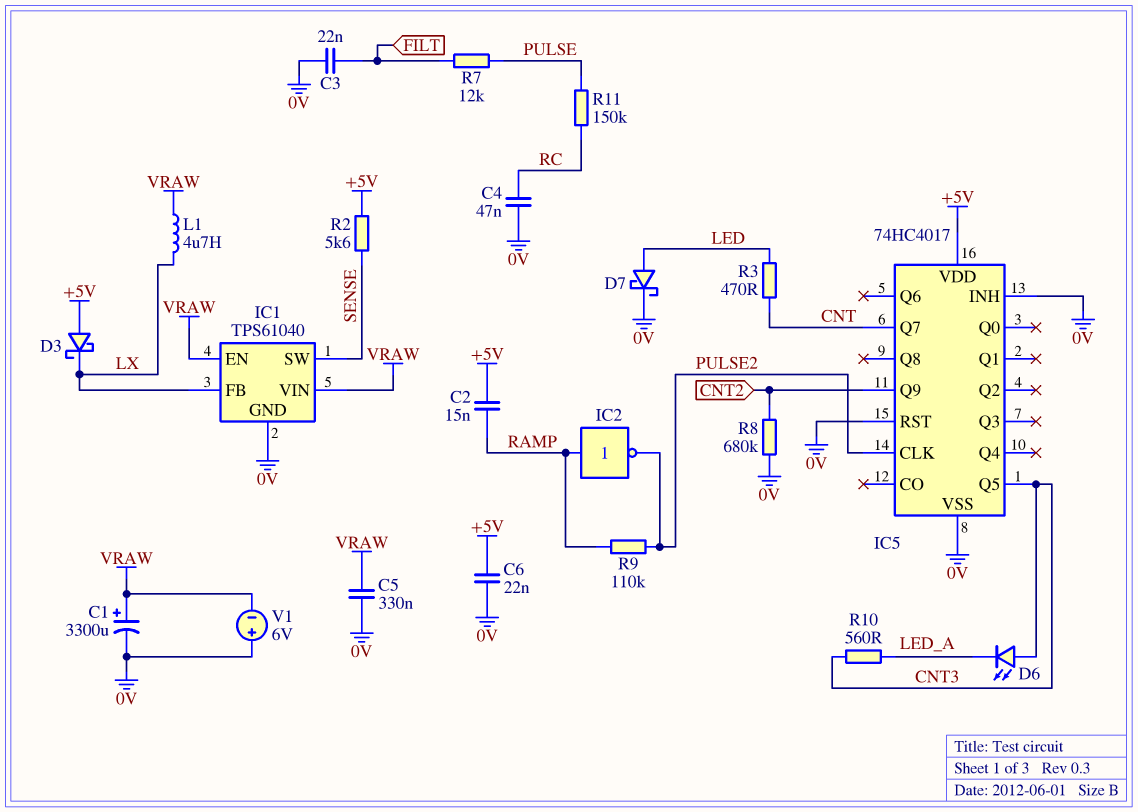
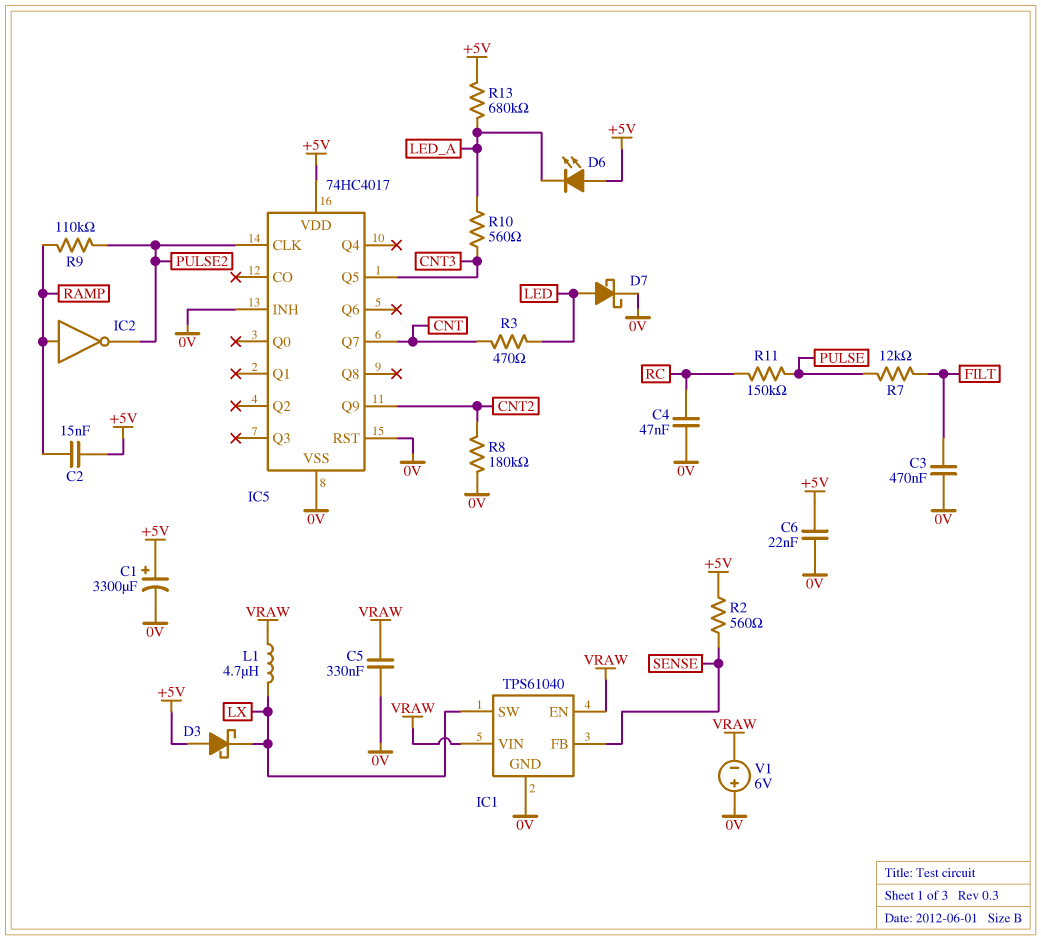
C1: 3300uF (plus VRAW, minus 0V) -> 3300uF (plus +5V, minus 0V)
C3: 22nF (0V, FILT) -> 470nF (0V, FILT)
D6: LED (A CNT3, K LED_A) -> LED (A +5V, K LED_A)
IC1 pin FB: LX -> SENSE
IC1 pin SW: SENSE -> LX
R2: 5.6k (+5V, SENSE) -> 560 (+5V, SENSE)
R8: 680k (0V, CNT2) -> 180k (0V, CNT2)
R13: none -> 680k (+5V, LED_A)

